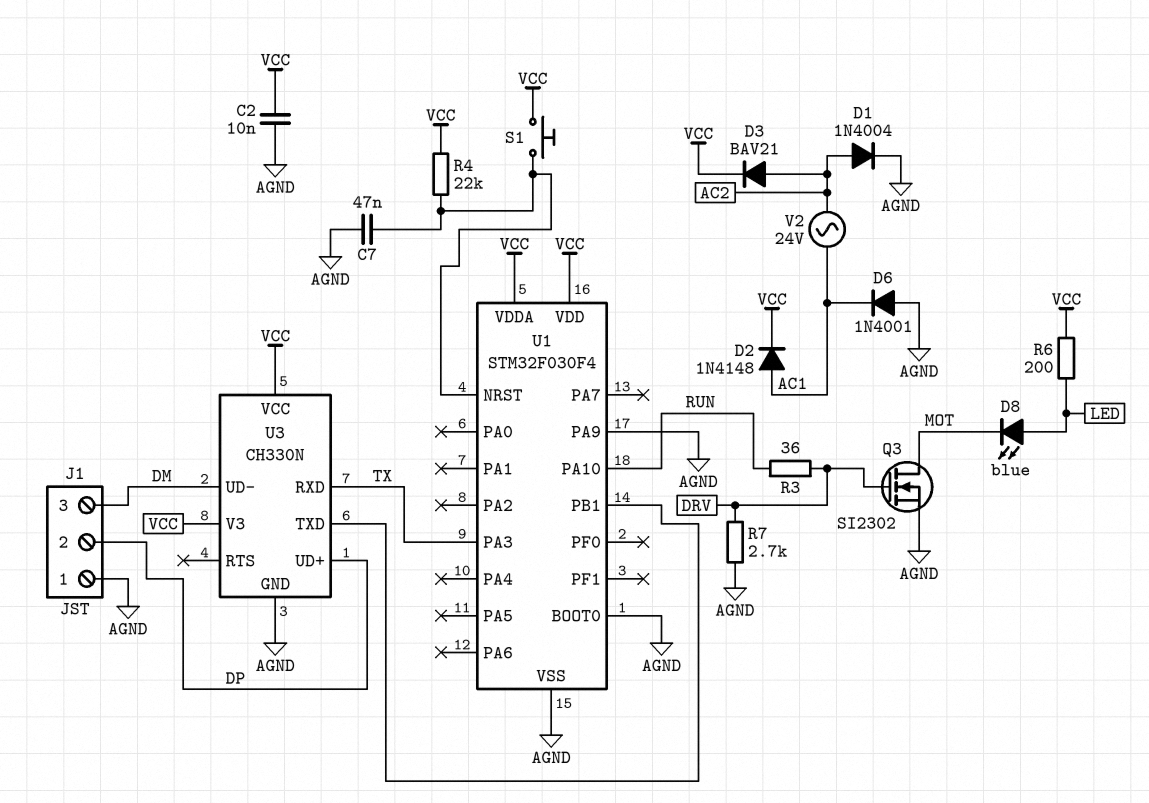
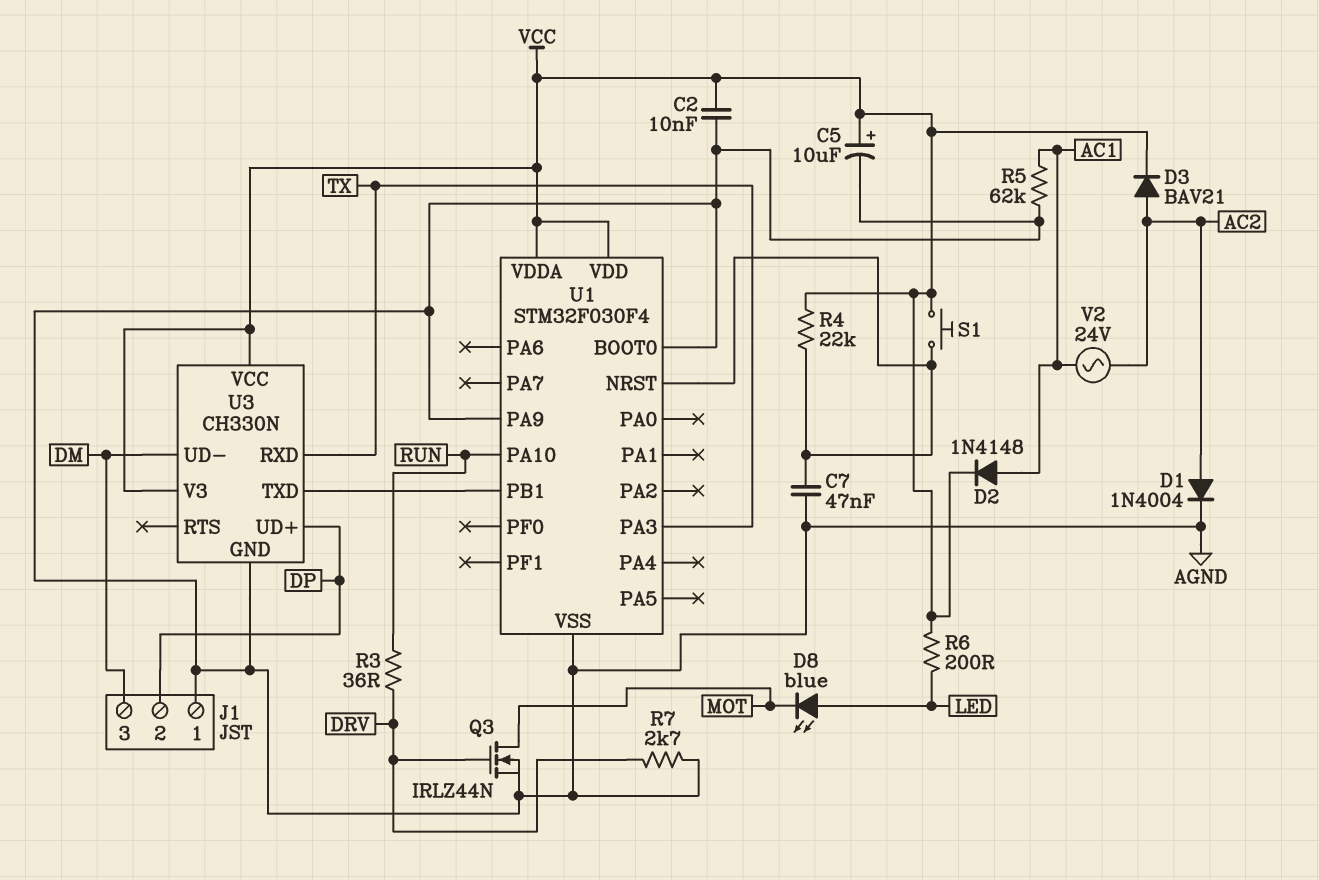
C5: none -> 10uF (plus VCC, minus AGND)
D6: diode 1N4001 (A AGND, K AC1) -> none
Q3: NMOS SI2302 (G DRV, D MOT, S AGND) -> NMOS IRLZ44N (G DRV, D MOT, S AGND)
R5: none -> 62k (AC1, AGND)

